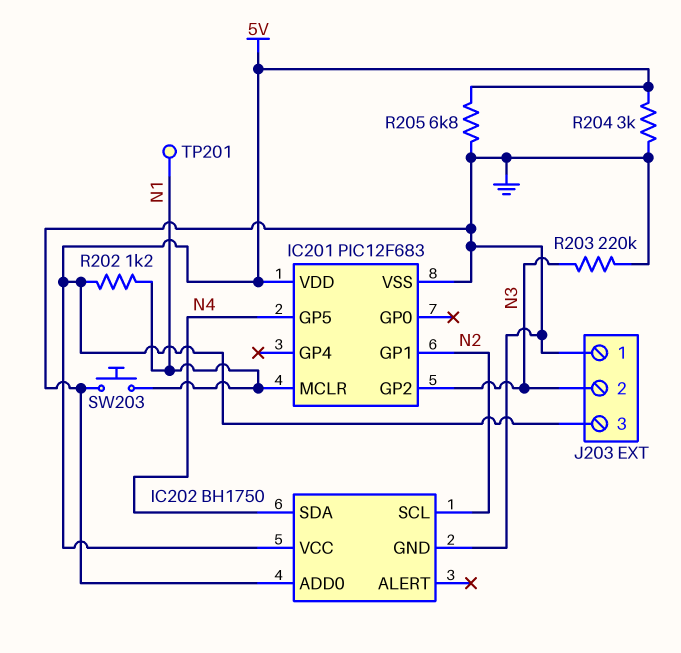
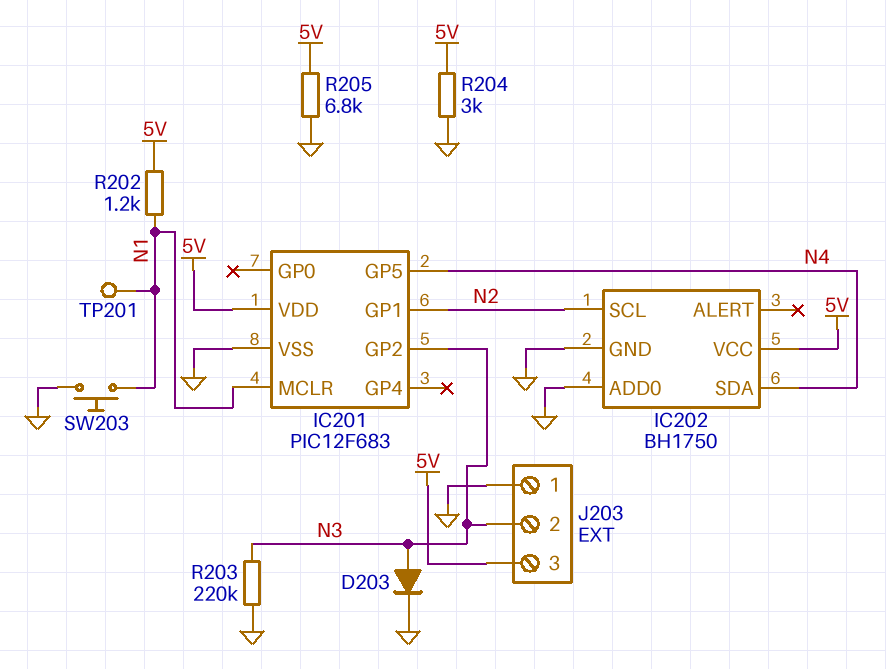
D203: none -> diode (A N3, K GND)

